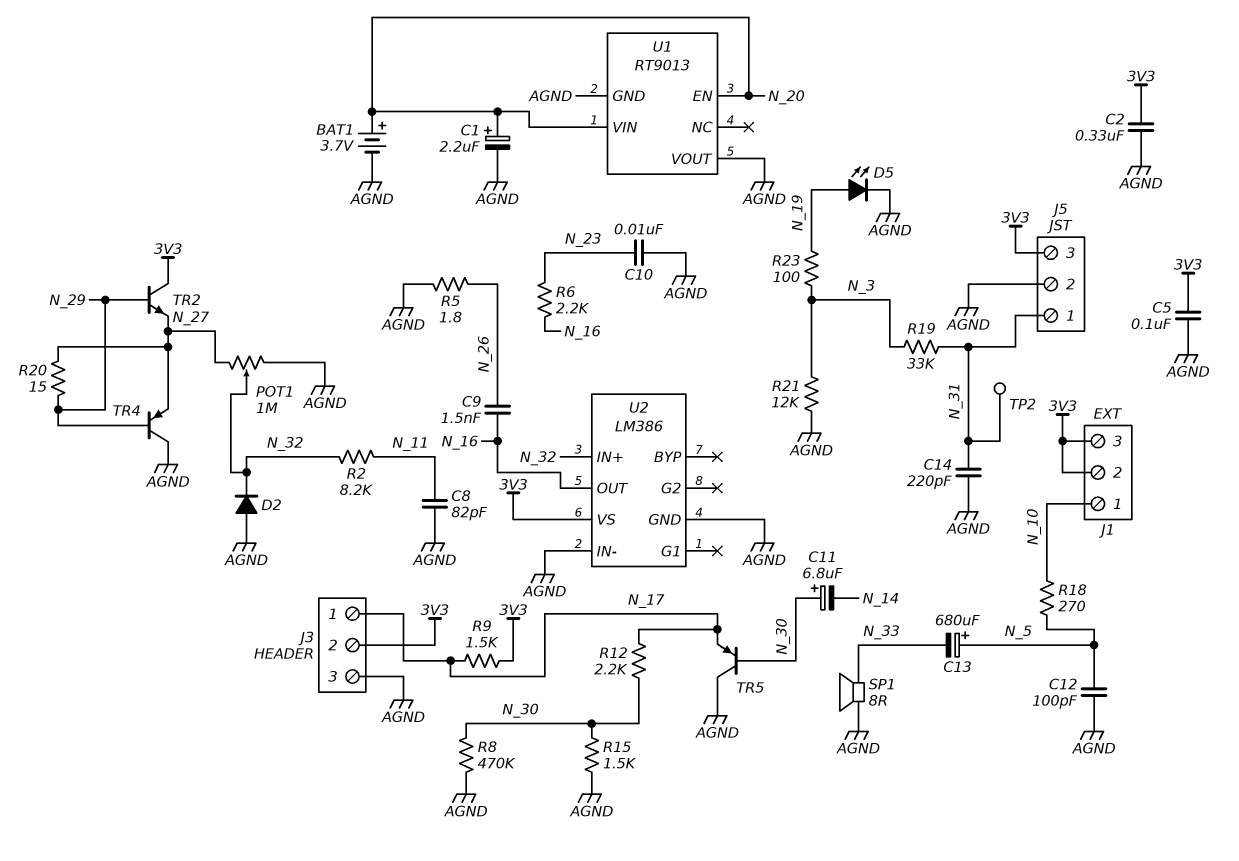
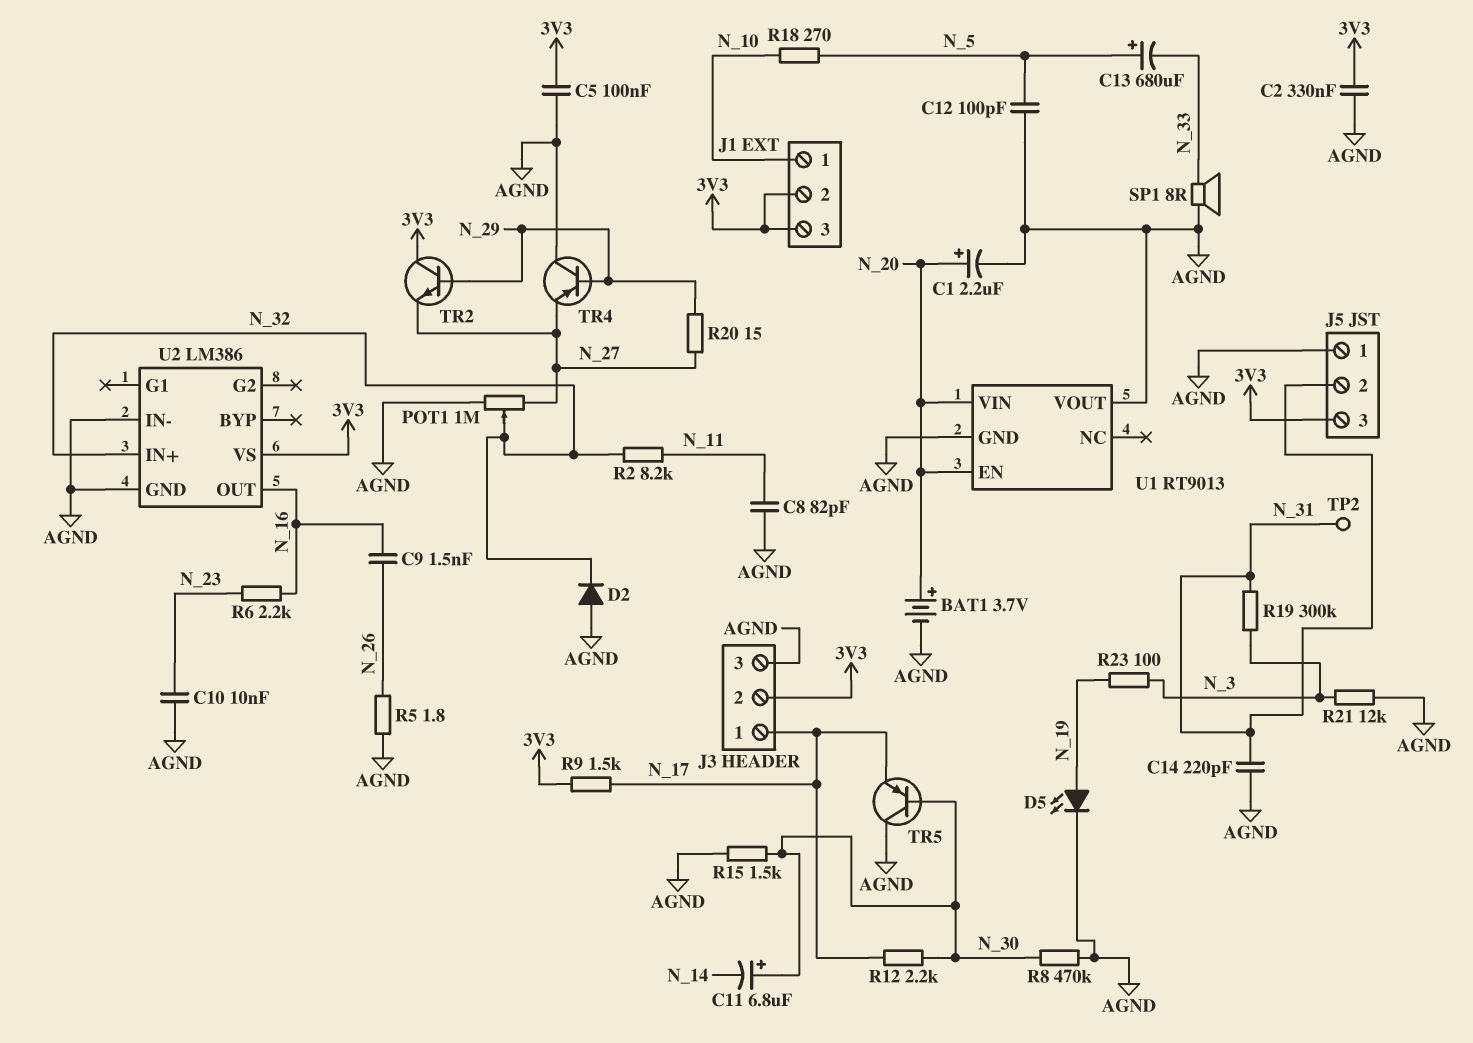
J5 pin 1: N_31 -> AGND
J5 pin 2: AGND -> N_31
R19: 33k (N_3, N_31) -> 300k (N_3, N_31)

